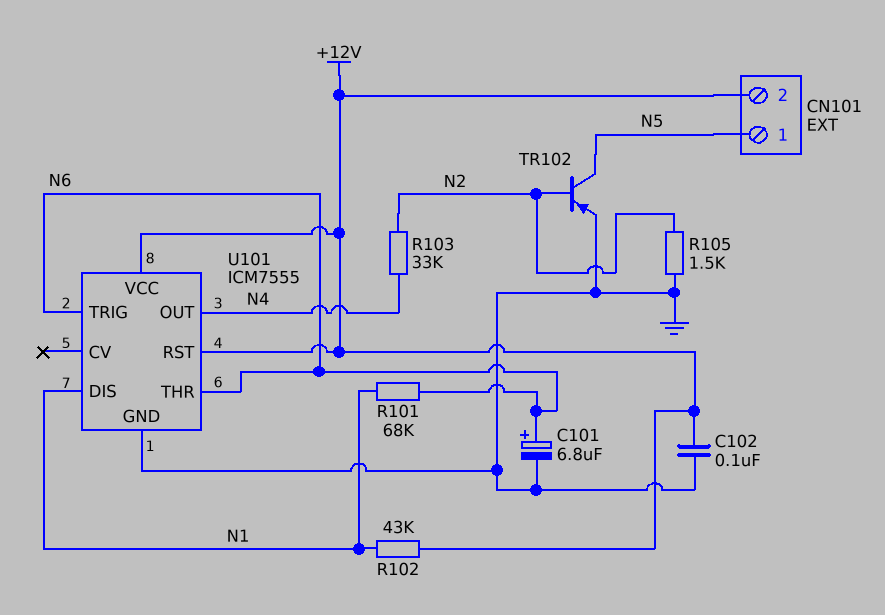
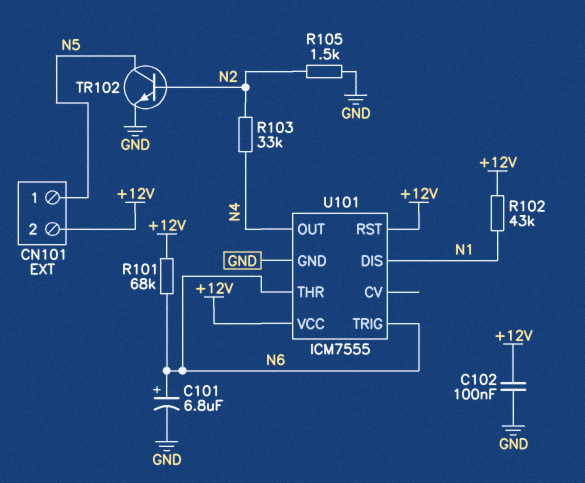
R101: 68k (N1, N6) -> 68k (+12V, N6)
TR102: PNP (B N2, C N5, E GND) -> NPN (B N2, C N5, E GND)

